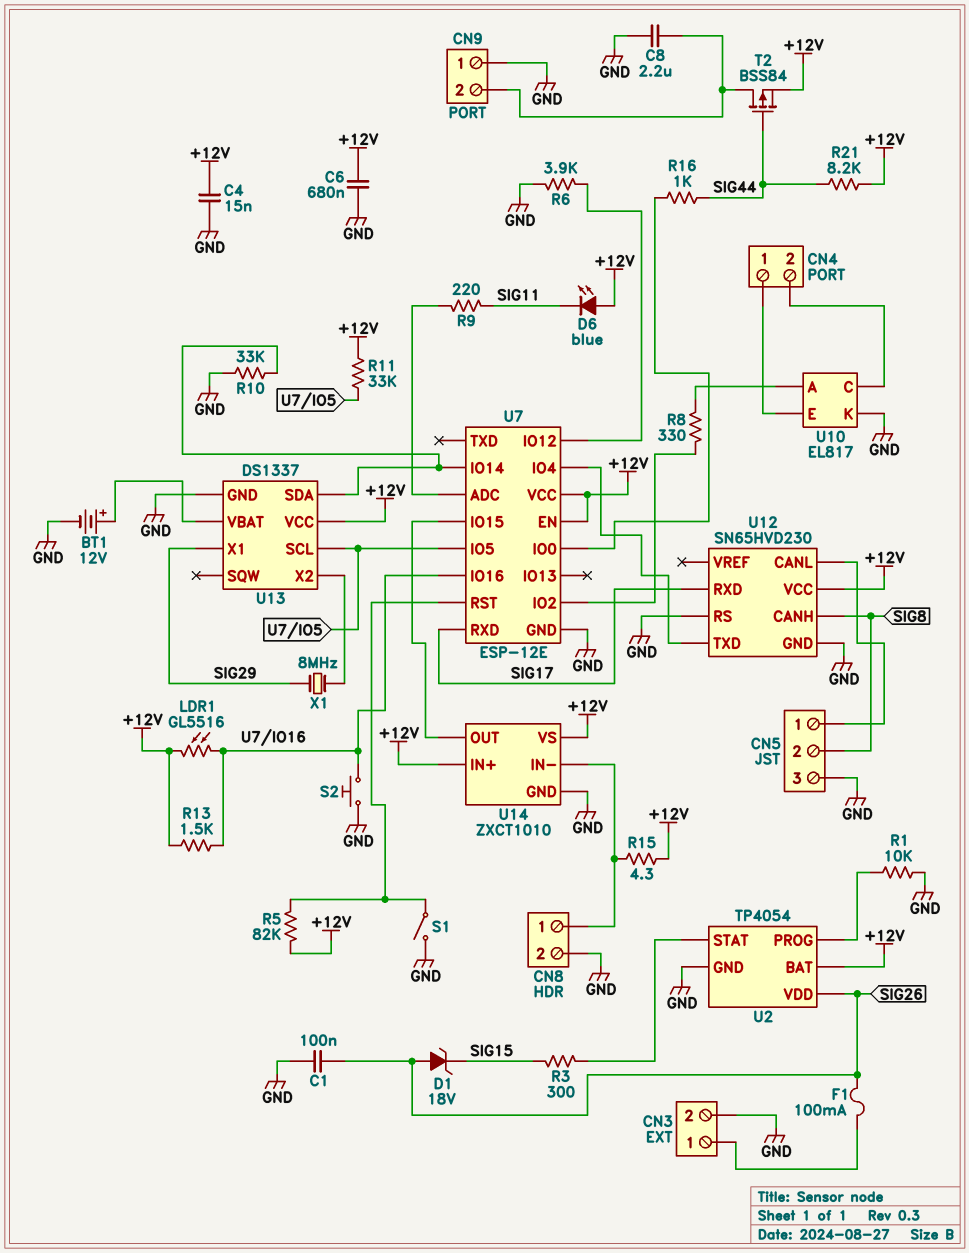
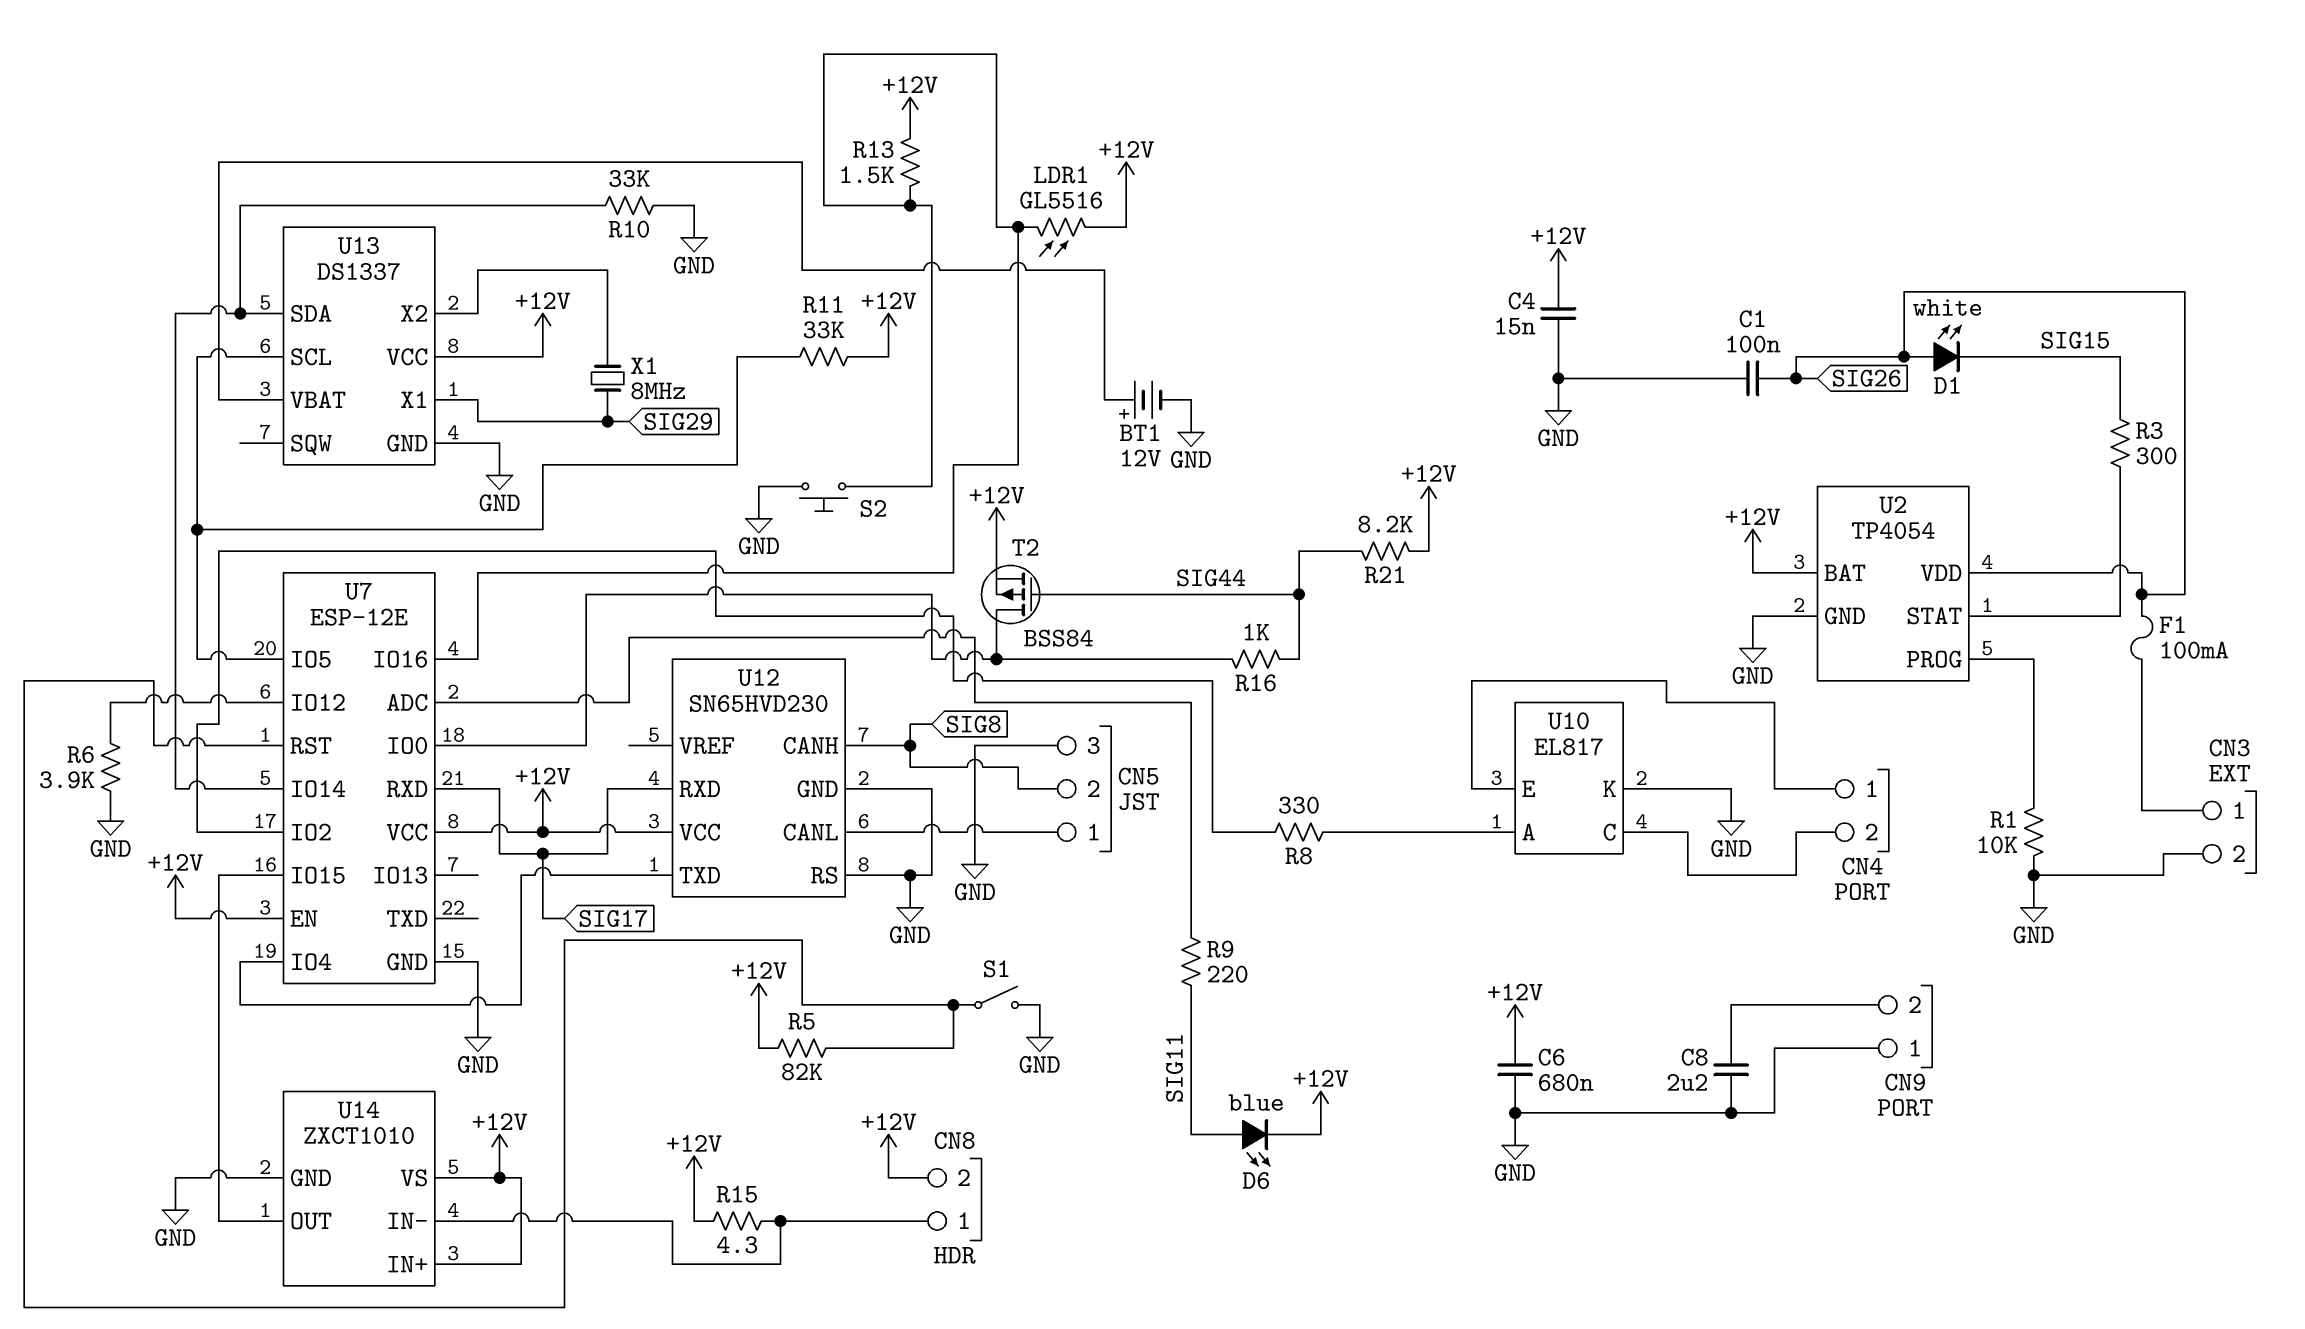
CN8 pin 2: GND -> +12V
D1: zener 18V (A SIG26, K SIG15) -> LED white (A SIG26, K SIG15)
D6: LED blue (A +12V, K SIG11) -> LED blue (A SIG11, K +12V)
T2: PMOS BSS84 (G SIG44, D CN9/2, S +12V) -> PMOS BSS84 (G SIG44, D U7/IO0, S +12V)

